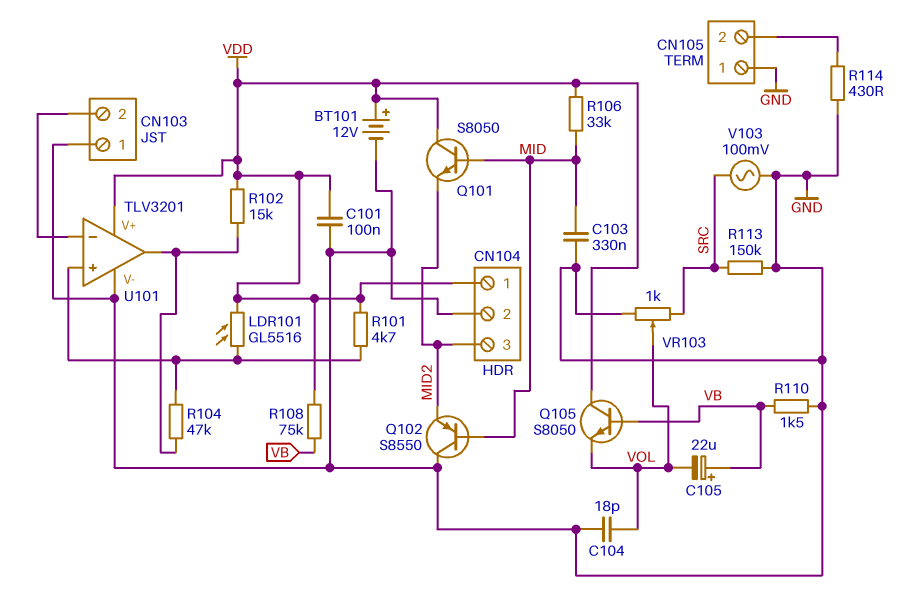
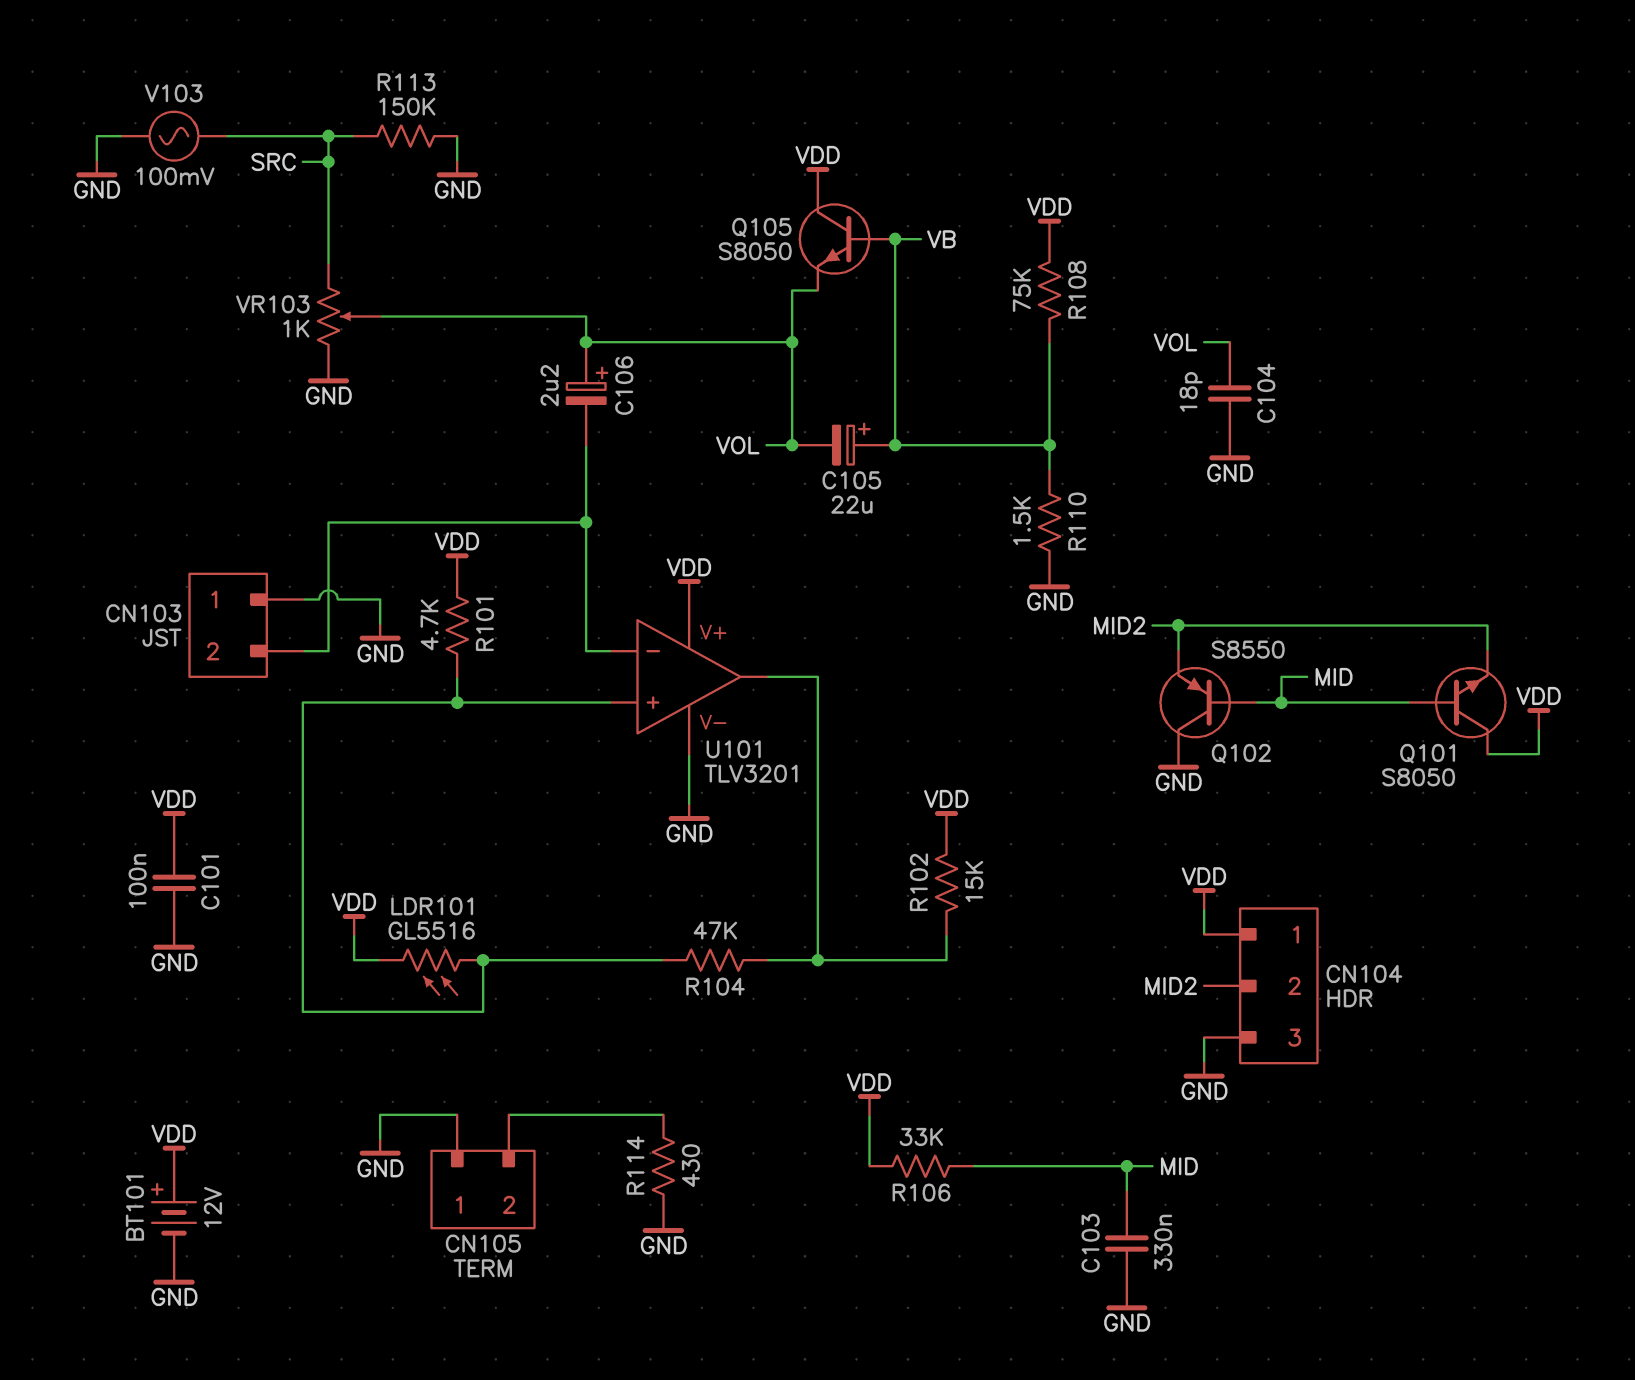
C106: none -> 2.2uF (plus VOL, minus CN103/2)
CN104 pin 2: GND -> MID2
CN104 pin 3: MID2 -> GND

